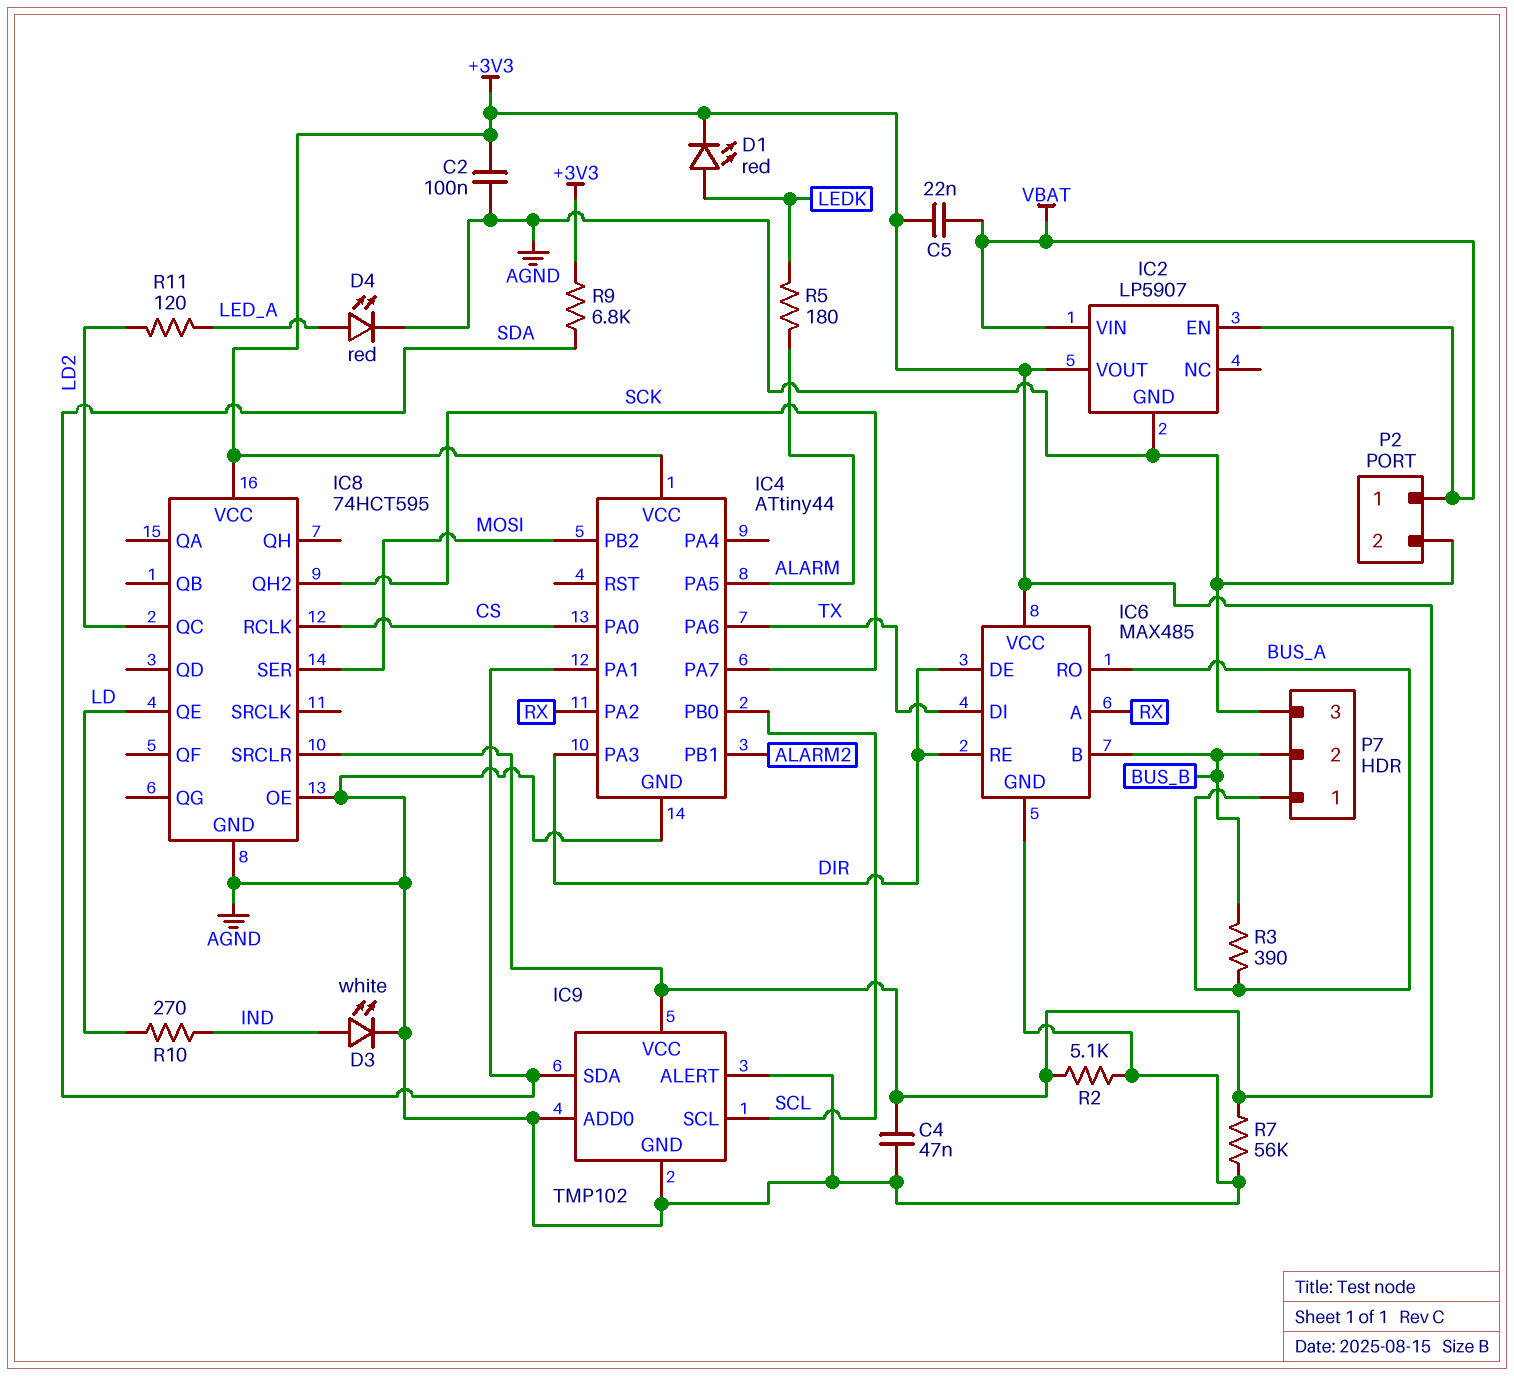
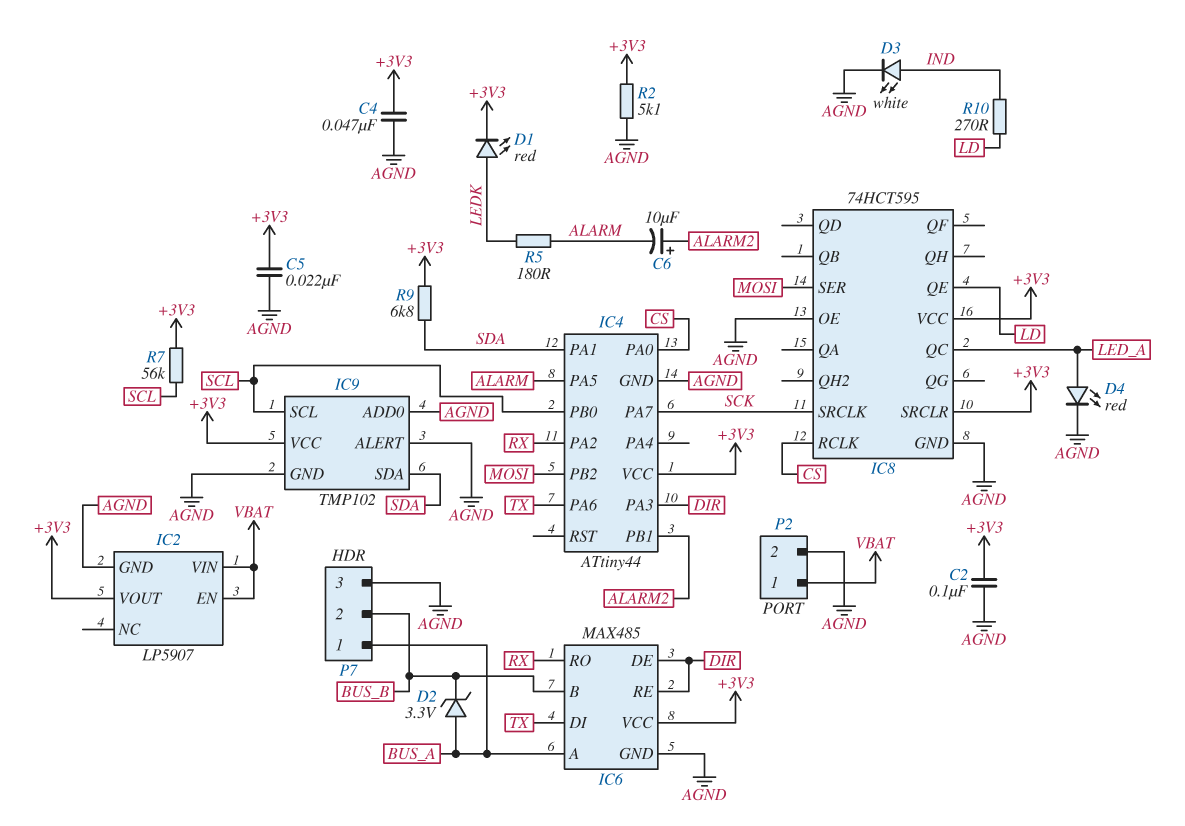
C5: 22nF (+3V3, VBAT) -> 22nF (+3V3, AGND)
C6: none -> 10uF (plus ALARM2, minus ALARM)
D2: none -> zener 3.3V (A BUS_A, K BUS_B)
IC6 pin A: RX -> BUS_A
IC6 pin RO: BUS_A -> RX
IC8 pin QC: LD2 -> LED_A
IC8 pin QH2: SCK -> none
IC8 pin SRCLK: none -> SCK
R3: 390 (BUS_A, BUS_B) -> none
R7: 56k (+3V3, AGND) -> 56k (+3V3, SCL)
R11: 120 (LD2, LED_A) -> none

